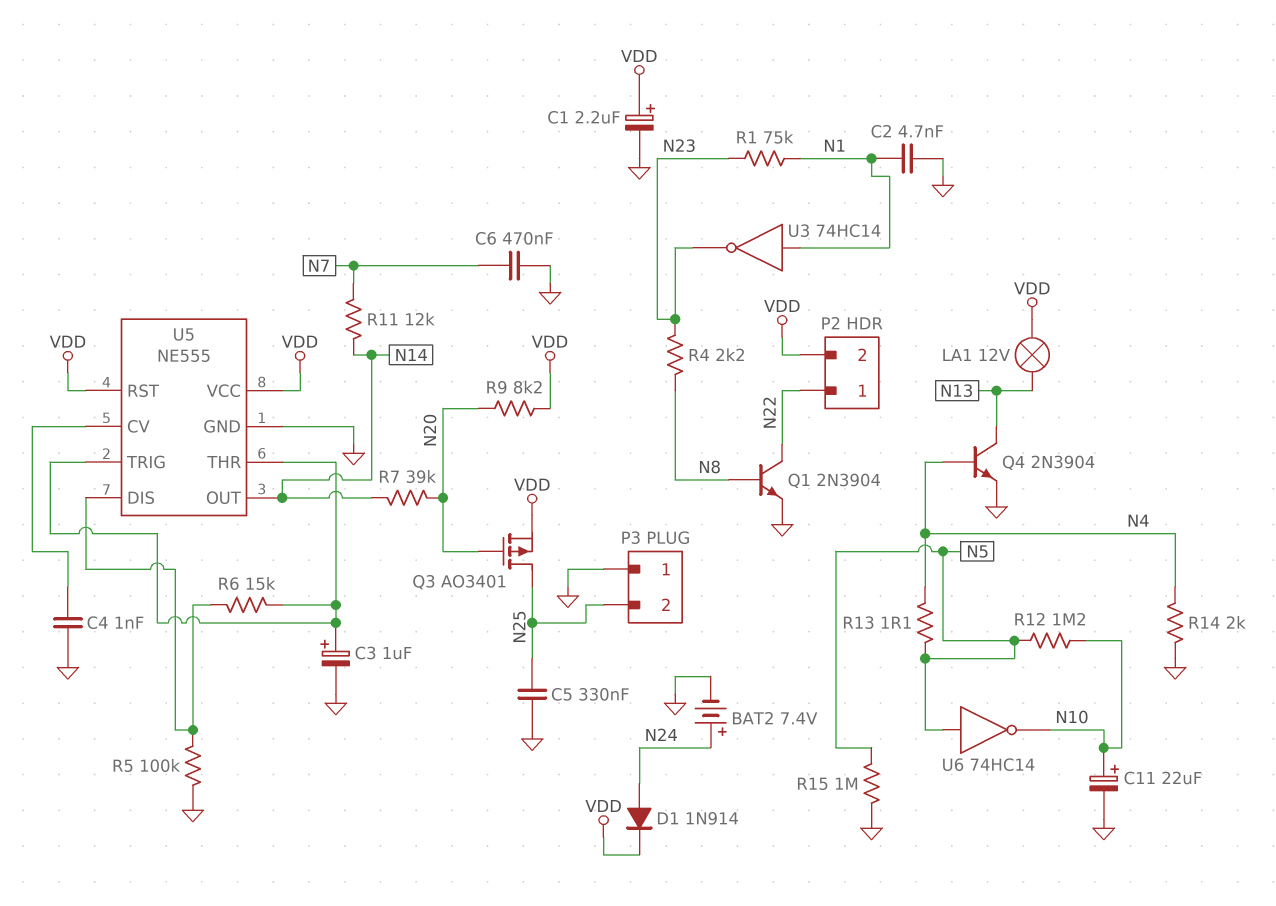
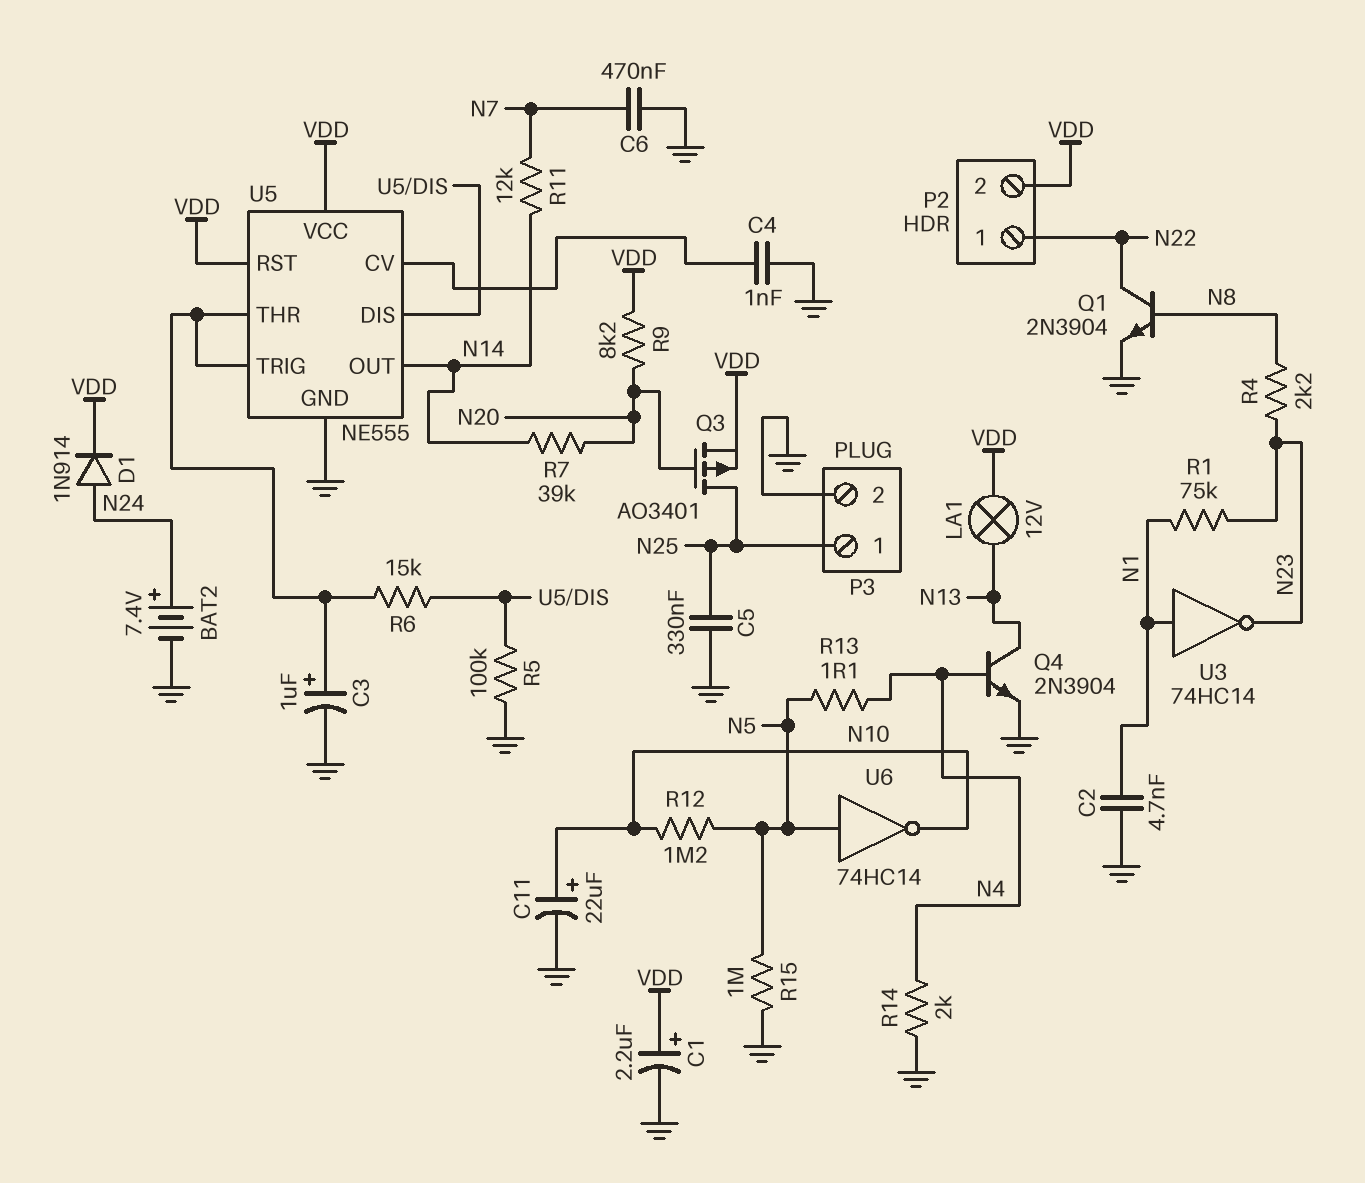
P3 pin 1: GND -> N25
P3 pin 2: N25 -> GND

